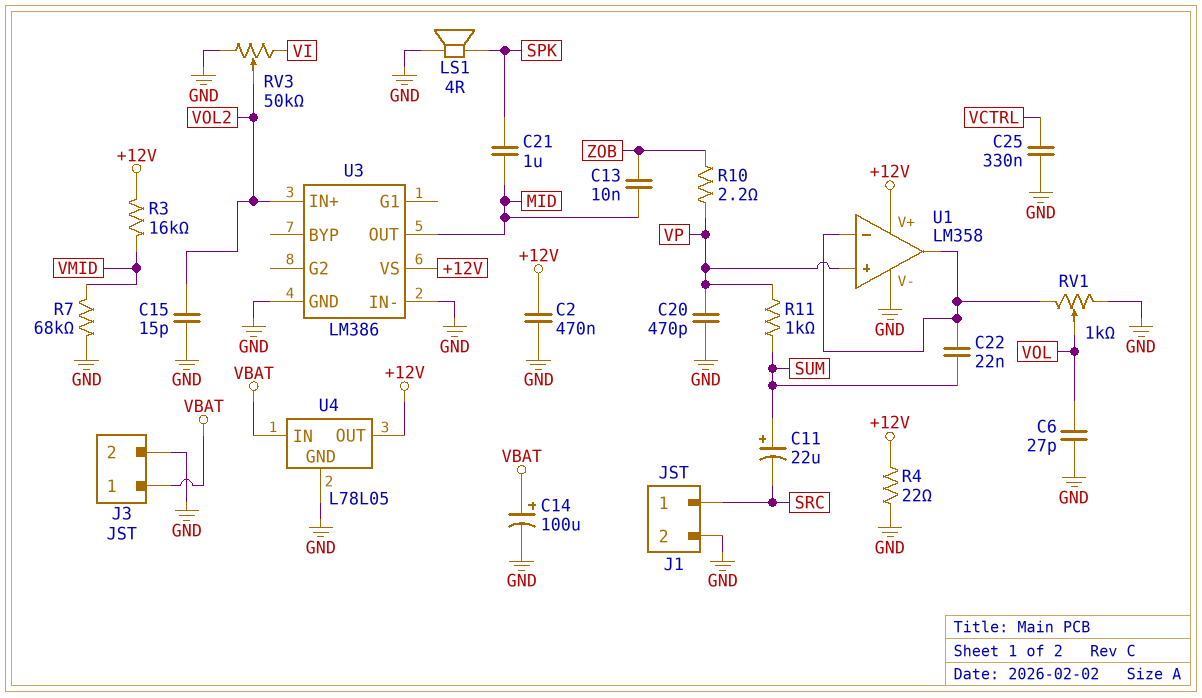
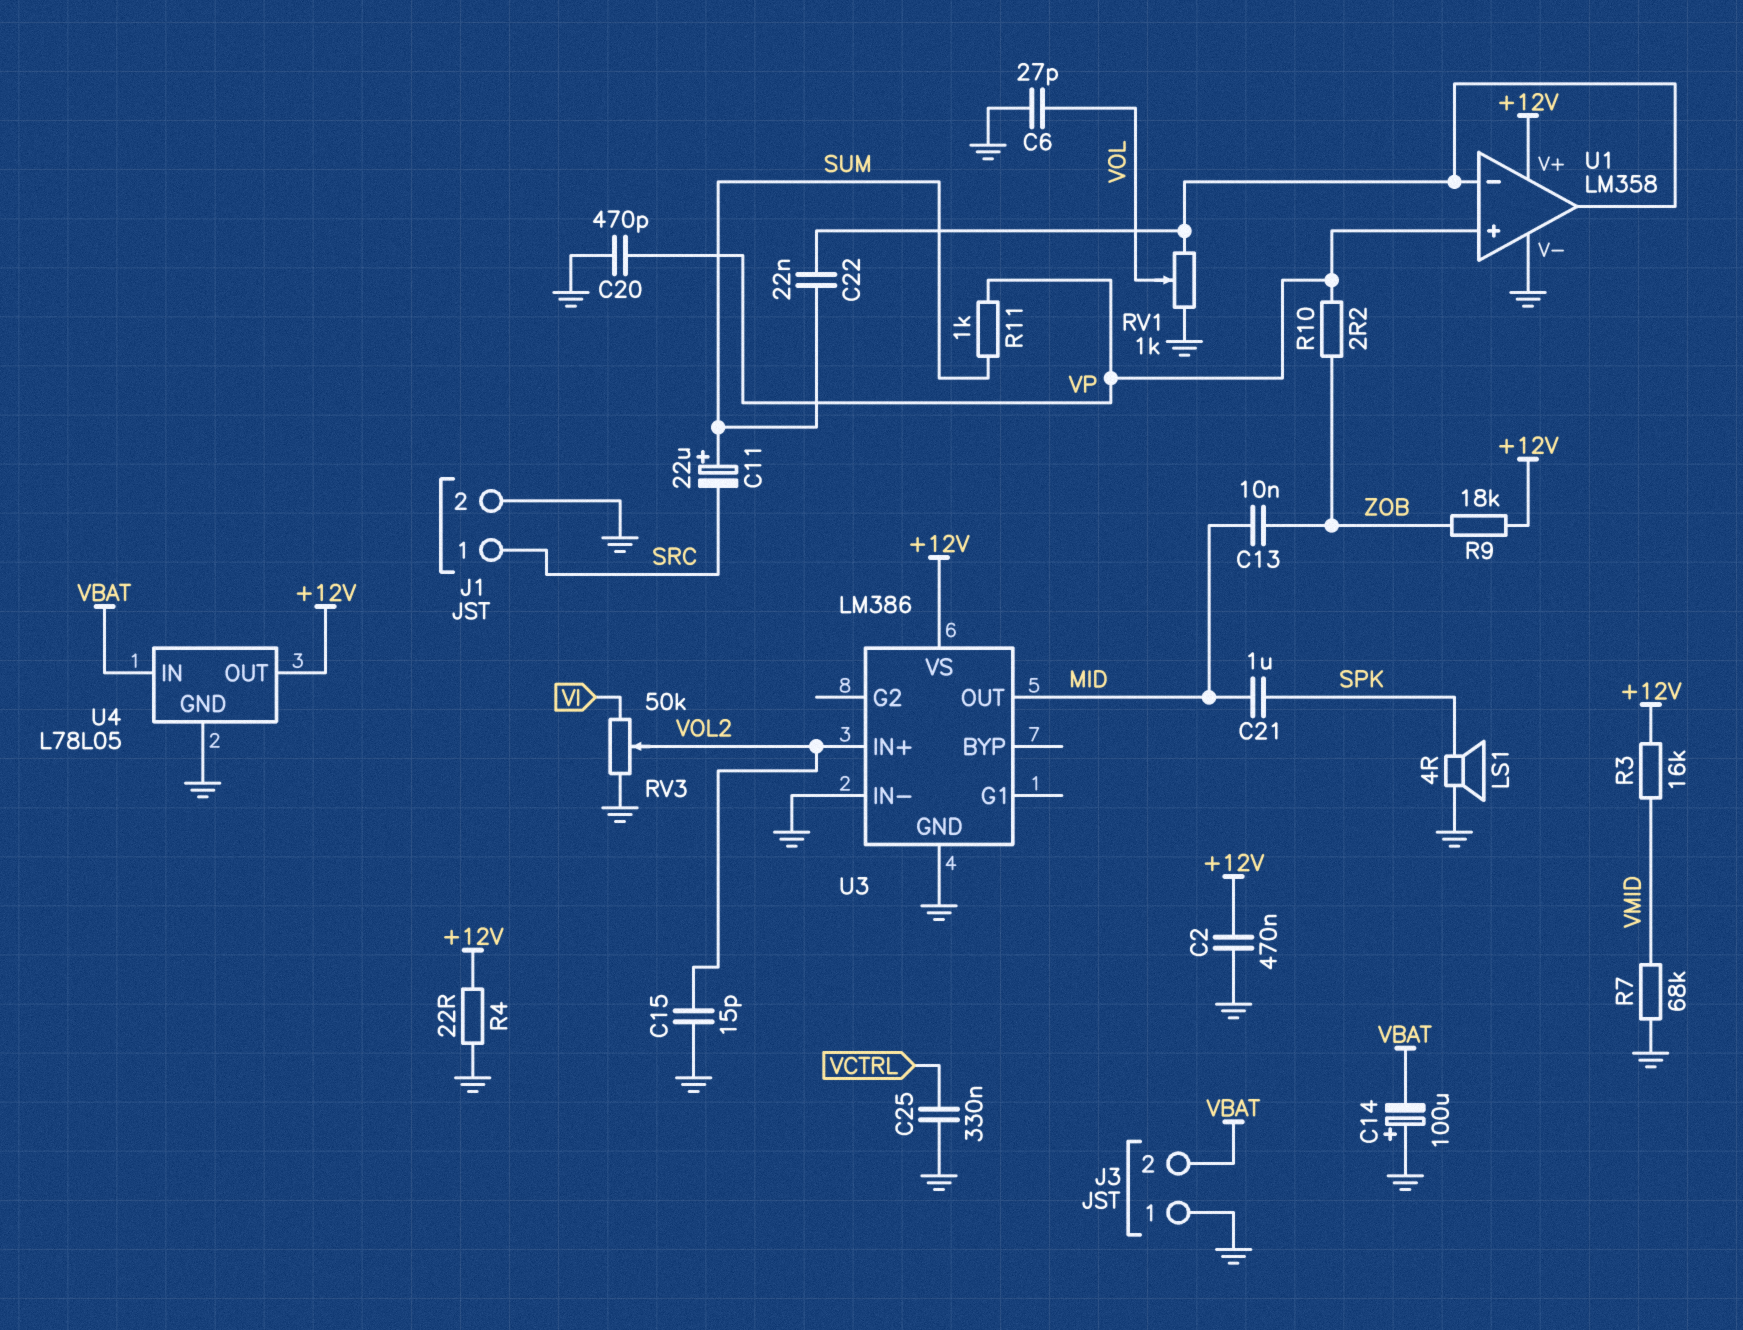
C14: 100uF (plus VBAT, minus GND) -> 100uF (plus GND, minus VBAT)
J3 pin 1: VBAT -> GND
J3 pin 2: GND -> VBAT
R9: none -> 18k (+12V, ZOB)

